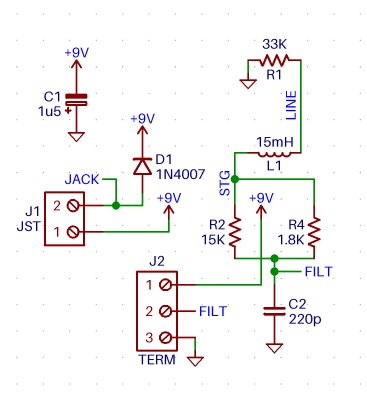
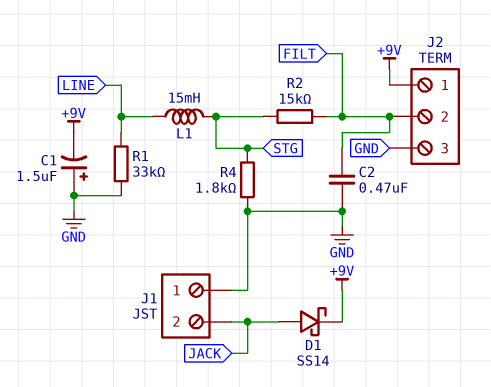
C2: 220pF (FILT, GND) -> 470nF (FILT, GND)
D1: diode 1N4007 (A JACK, K +9V) -> schottky SS14 (A JACK, K +9V)
J1 pin 1: +9V -> GND
R4: 1.8k (FILT, STG) -> 1.8k (GND, STG)

